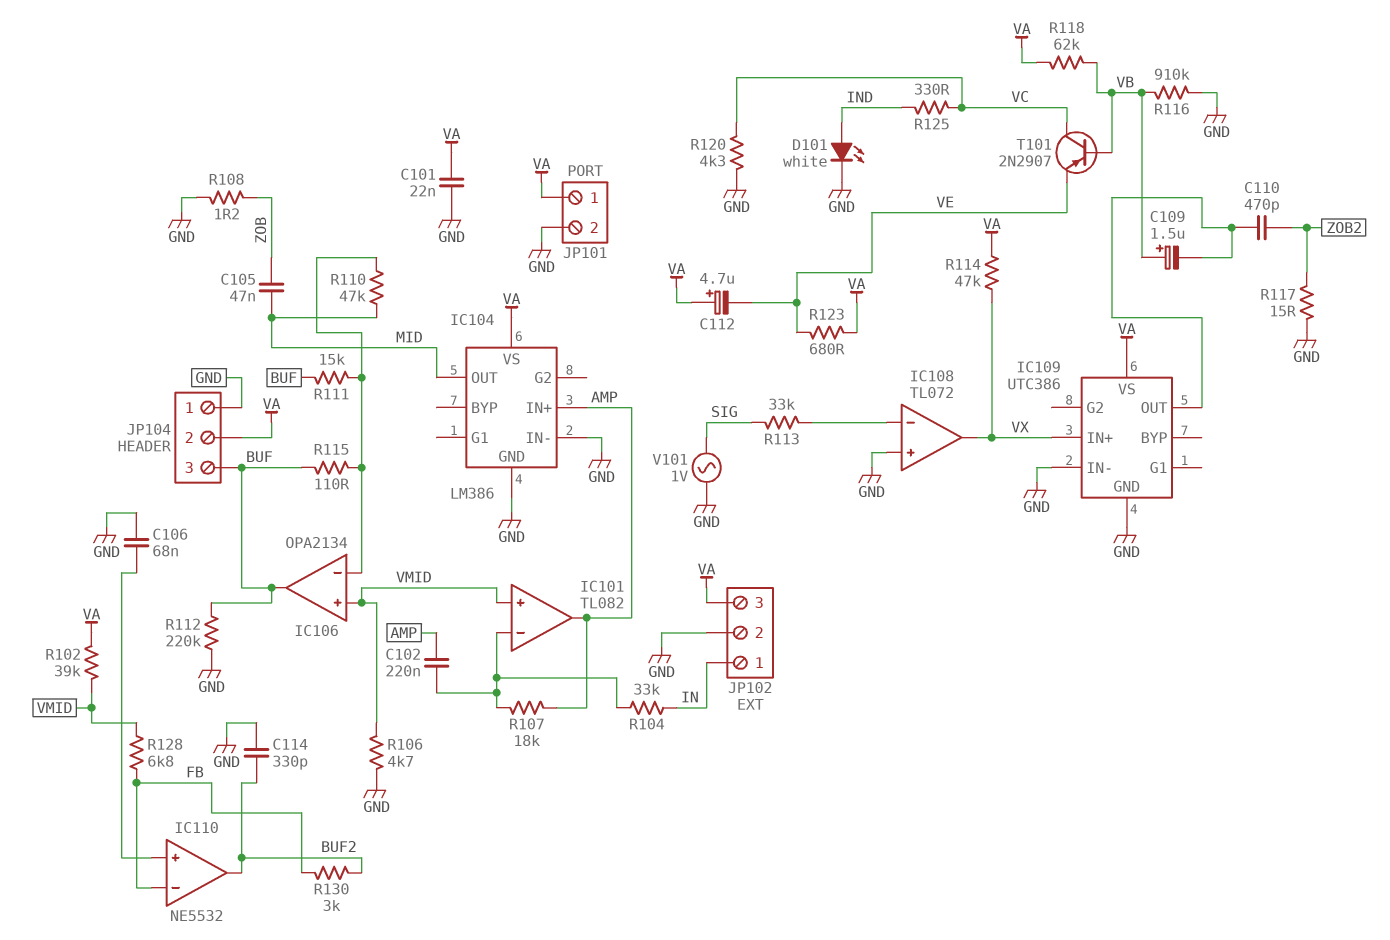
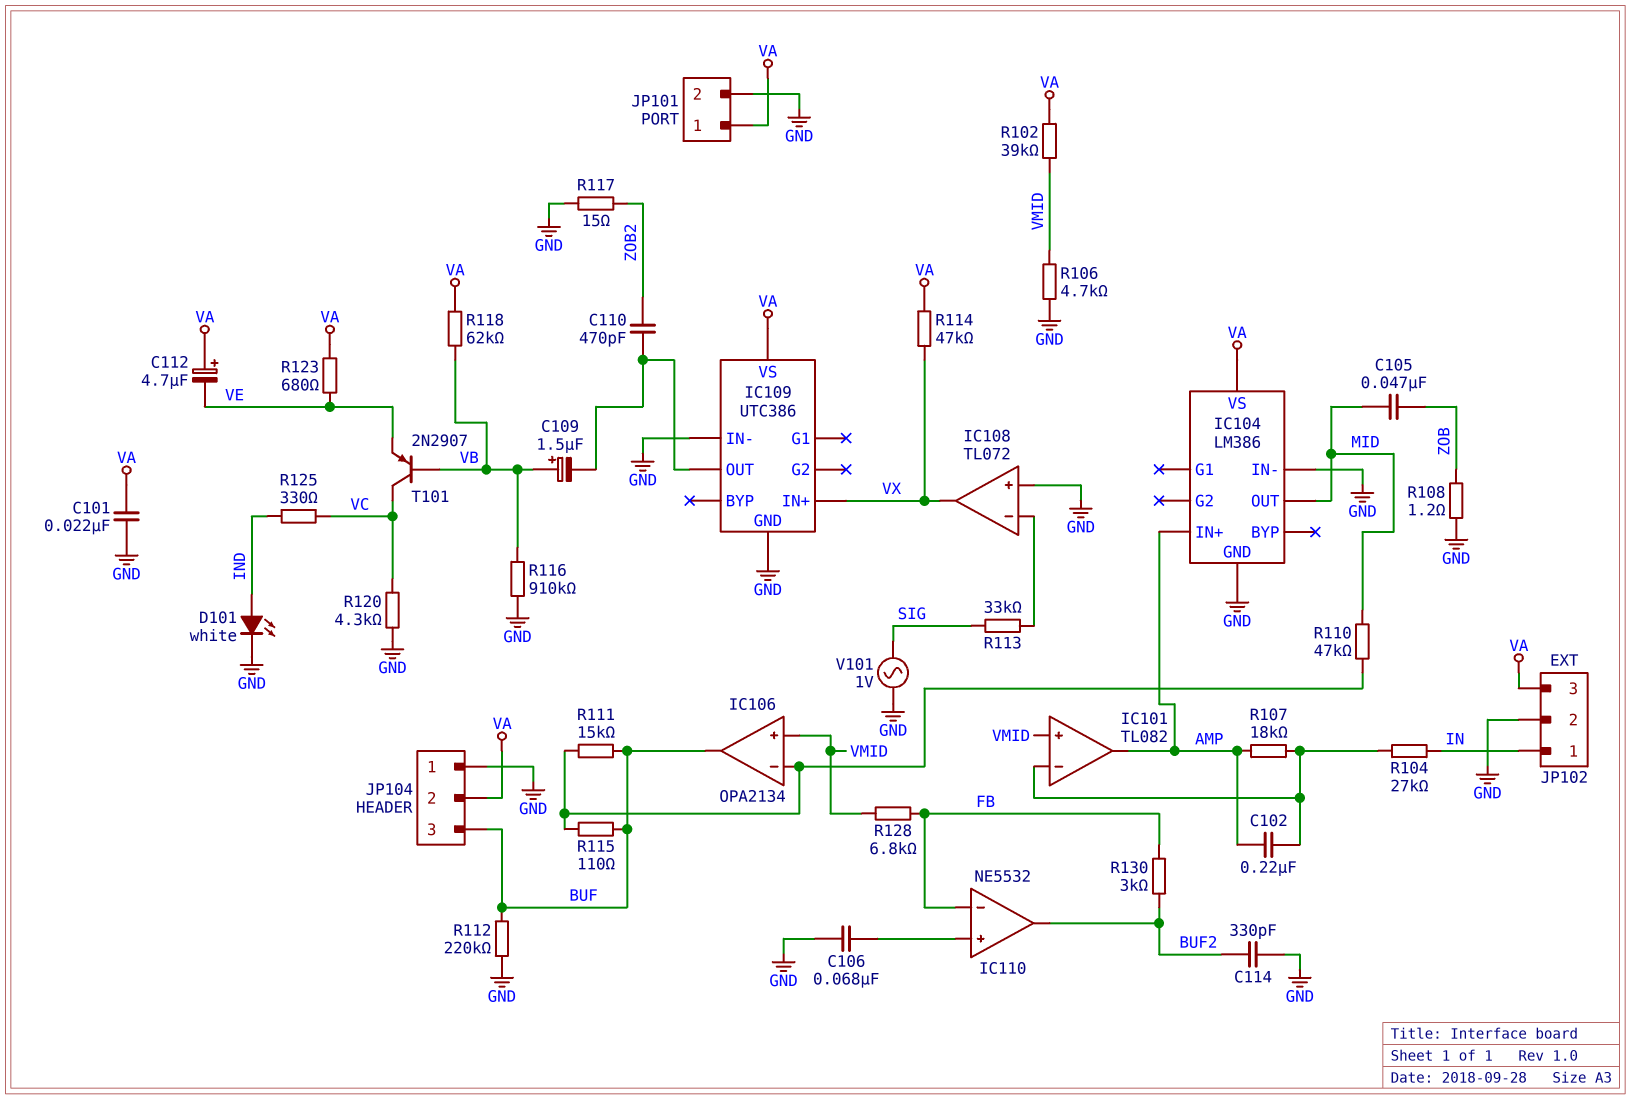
R104: 33k (IC101/in-, IN) -> 27k (IC101/in-, IN)

